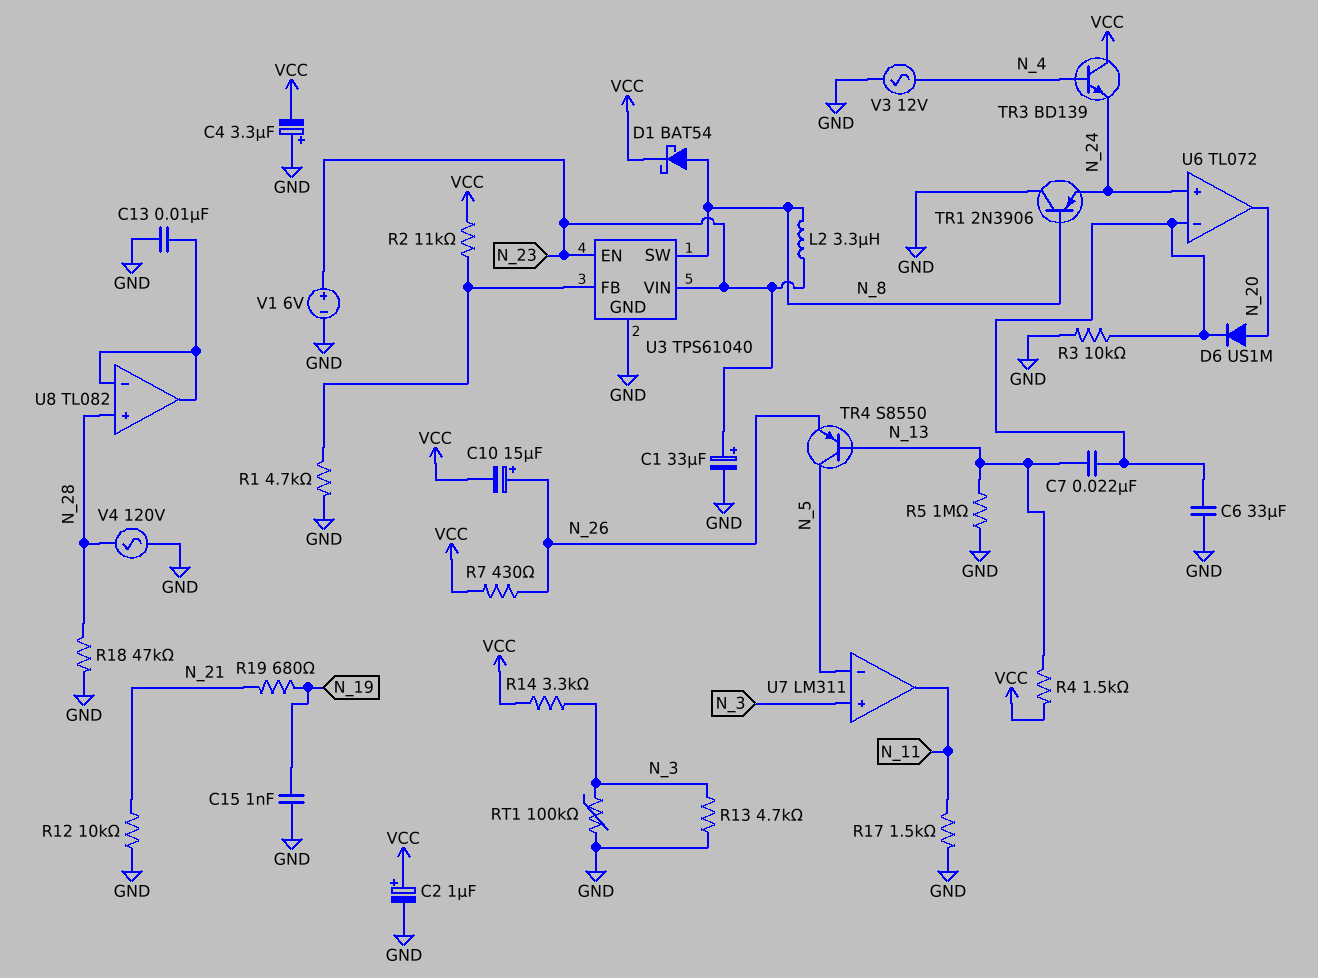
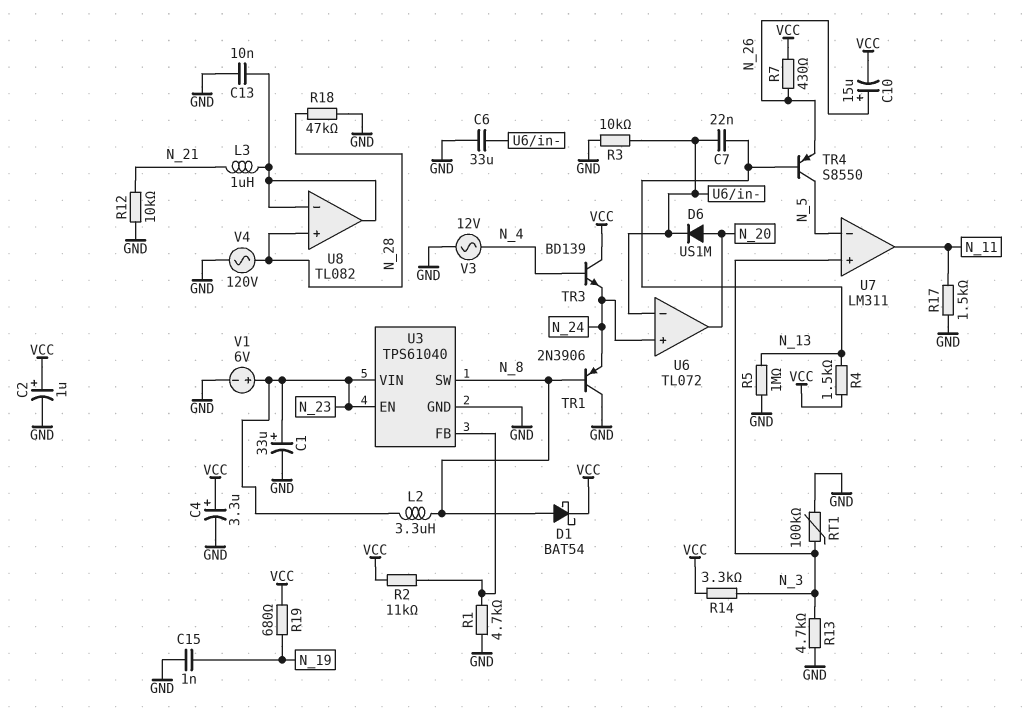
C4: 3.3uF (plus GND, minus VCC) -> 3.3uF (plus VCC, minus GND)
L3: none -> 1uH (N_21, U8/in-)
R19: 680 (N_19, N_21) -> 680 (N_19, VCC)

